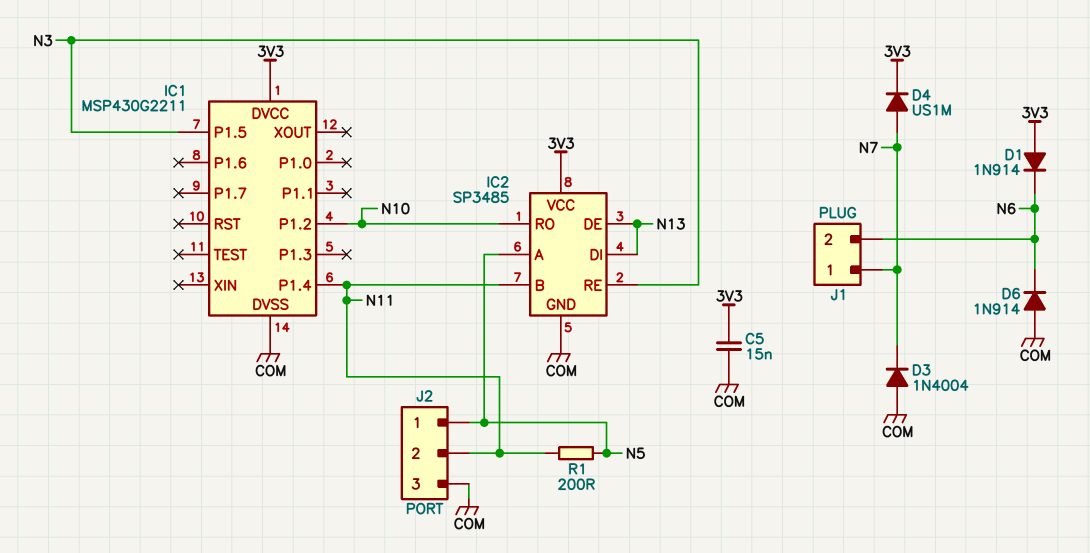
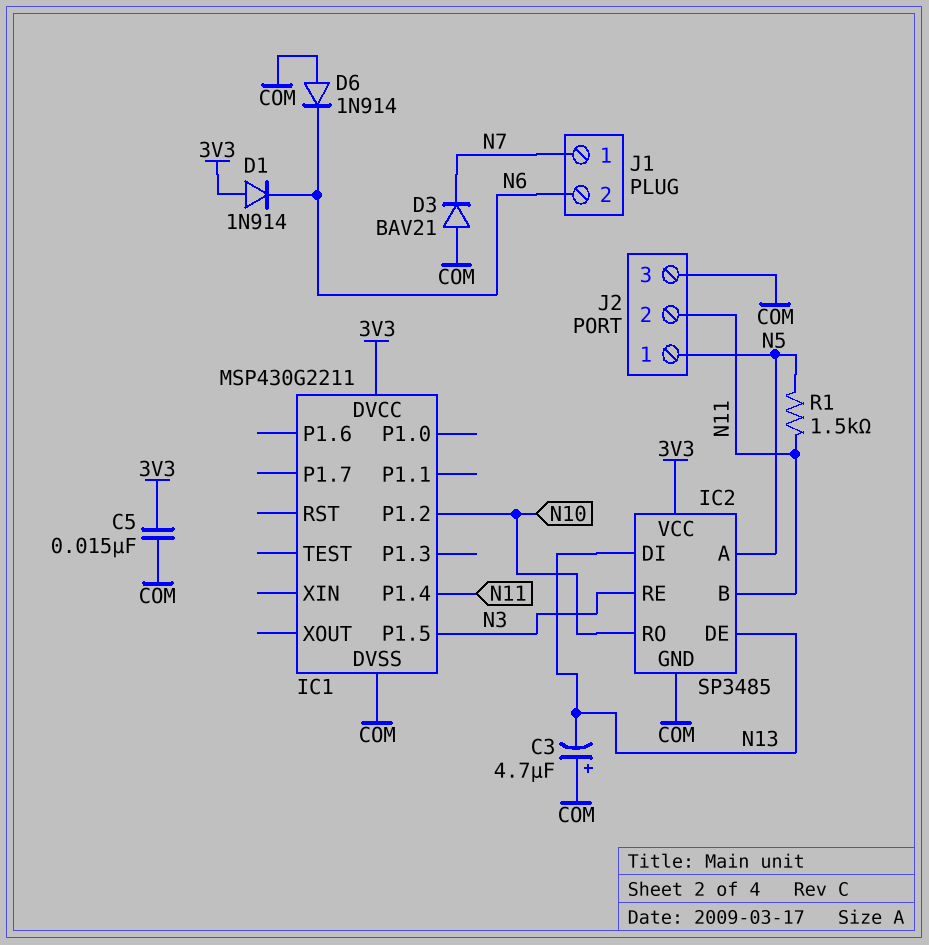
C3: none -> 4.7uF (plus COM, minus N13)
D3: diode 1N4004 (A COM, K N7) -> diode BAV21 (A COM, K N7)
D4: diode US1M (A N7, K 3V3) -> none
R1: 200 (N5, N11) -> 1.5k (N5, N11)

